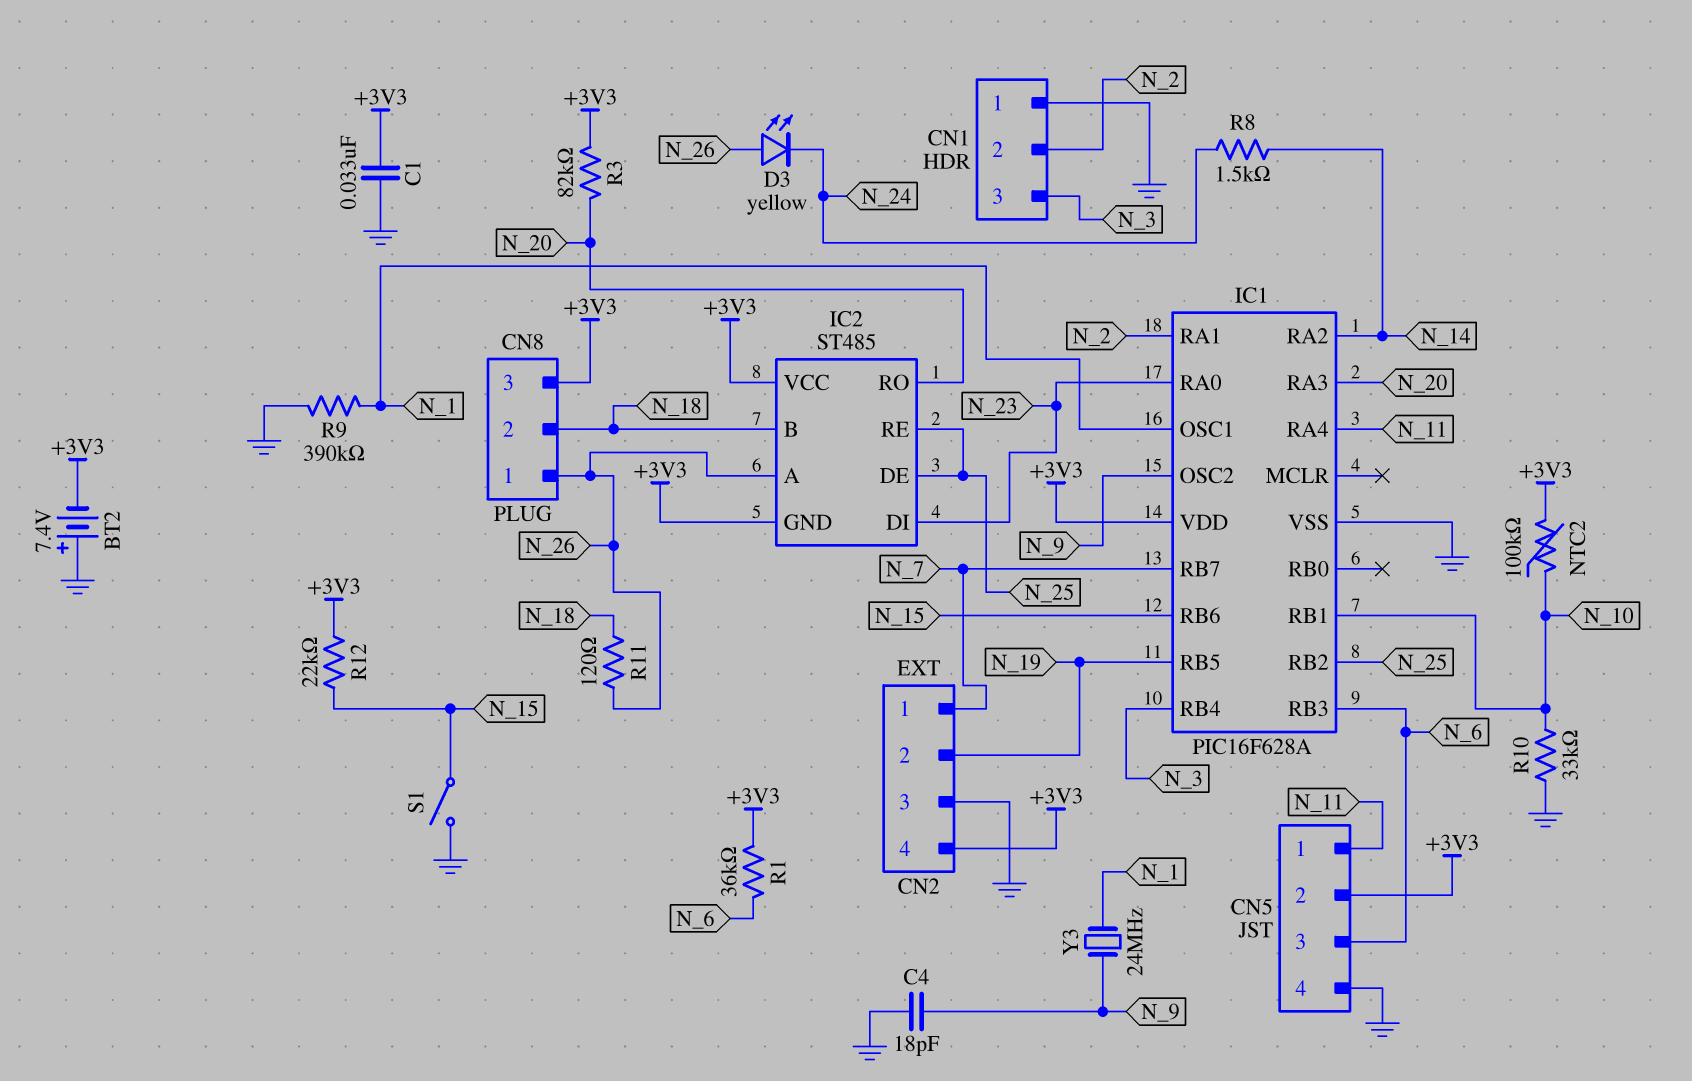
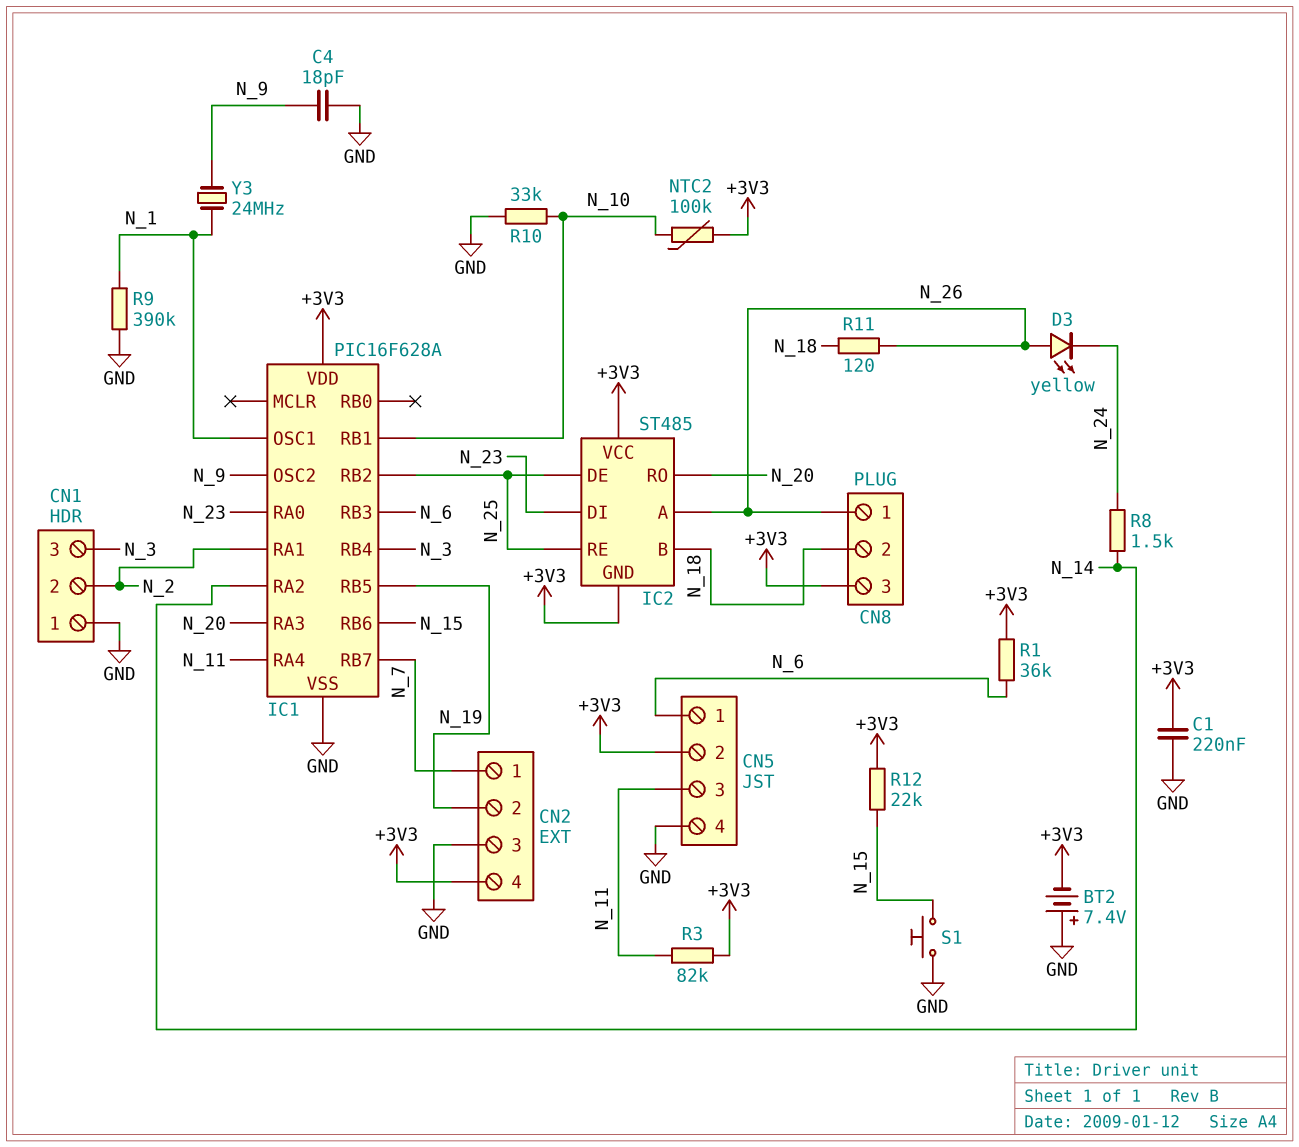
C1: 33nF (+3V3, GND) -> 220nF (+3V3, GND)
CN5 pin 1: N_11 -> N_6
CN5 pin 3: N_6 -> N_11
R3: 82k (+3V3, N_20) -> 82k (+3V3, N_11)
S1: switch (GND, N_15) -> button (GND, N_15)

